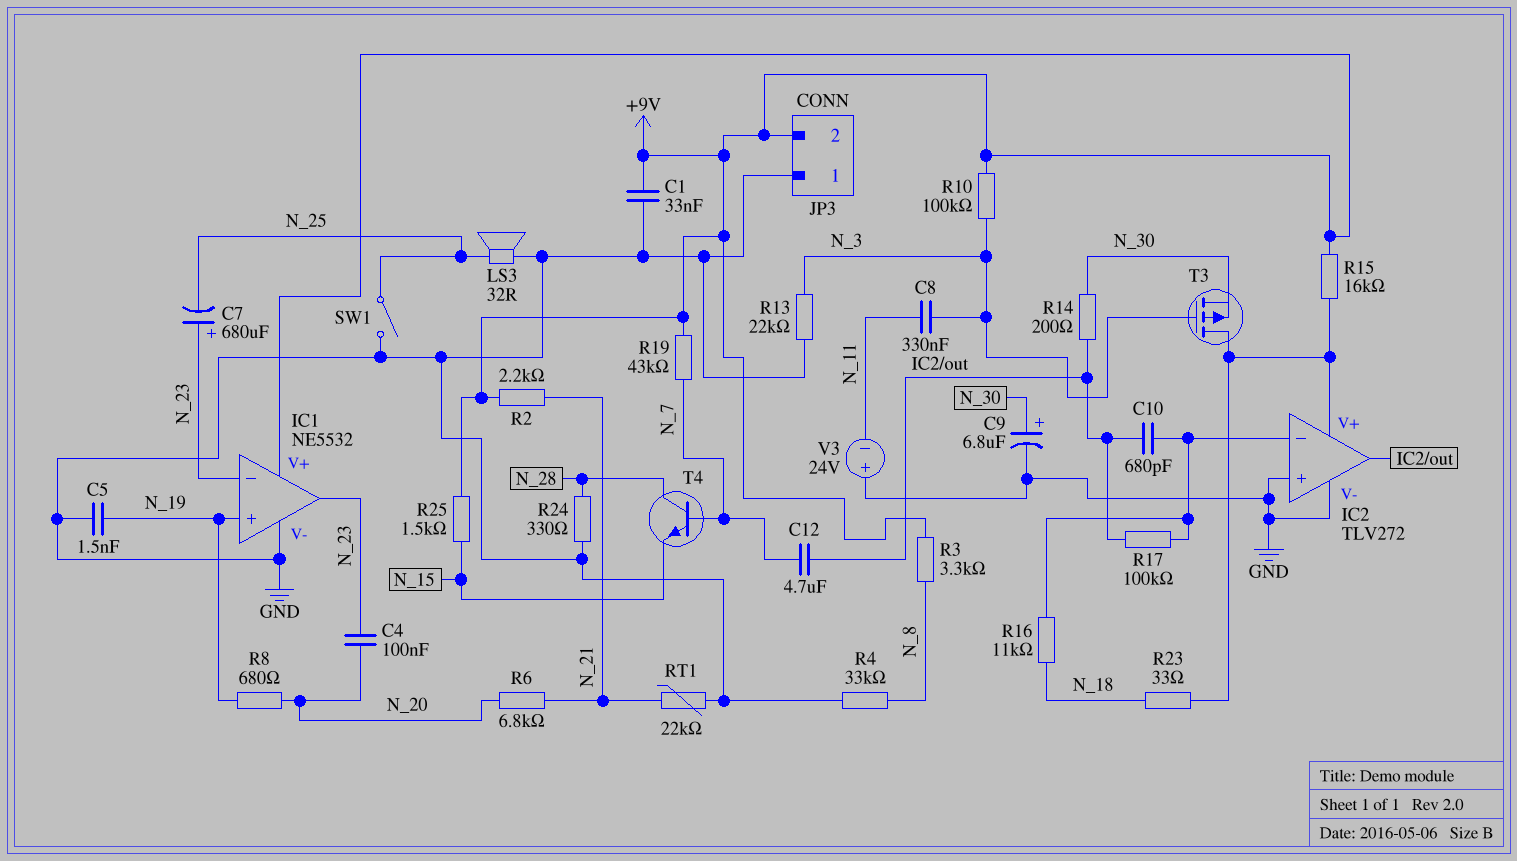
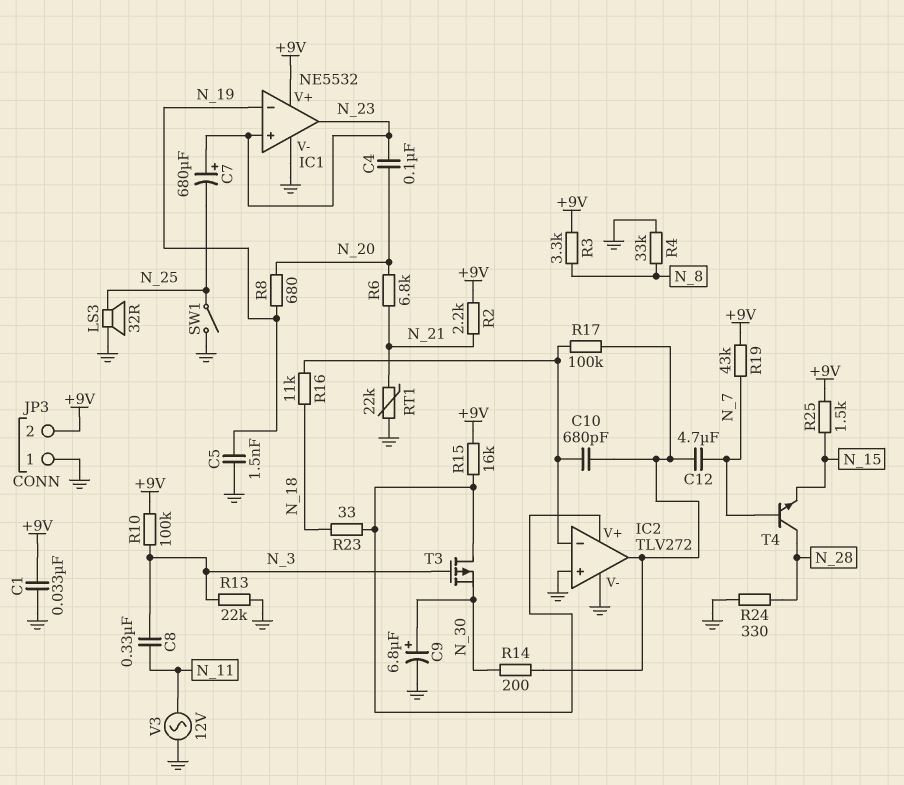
IC1 pin in+: N_19 -> N_23
IC1 pin in-: N_23 -> N_19
V3: 24V (plus GND, minus N_11) -> AC 12V (GND, N_11)

